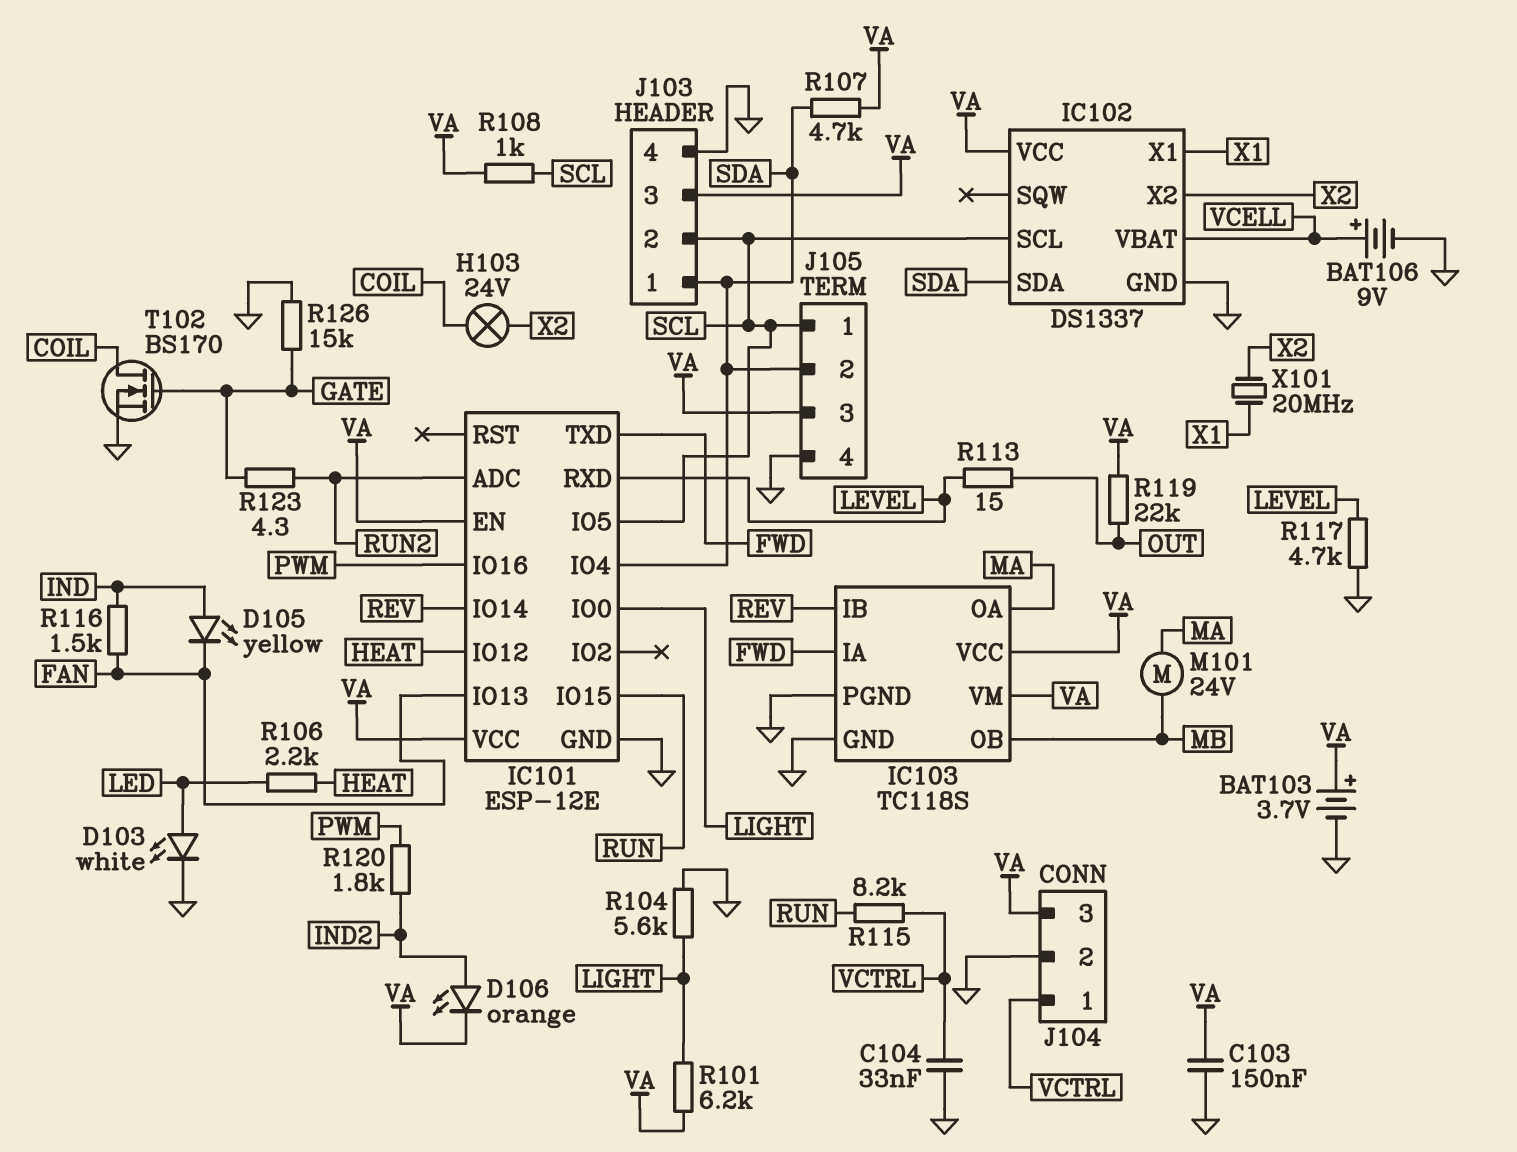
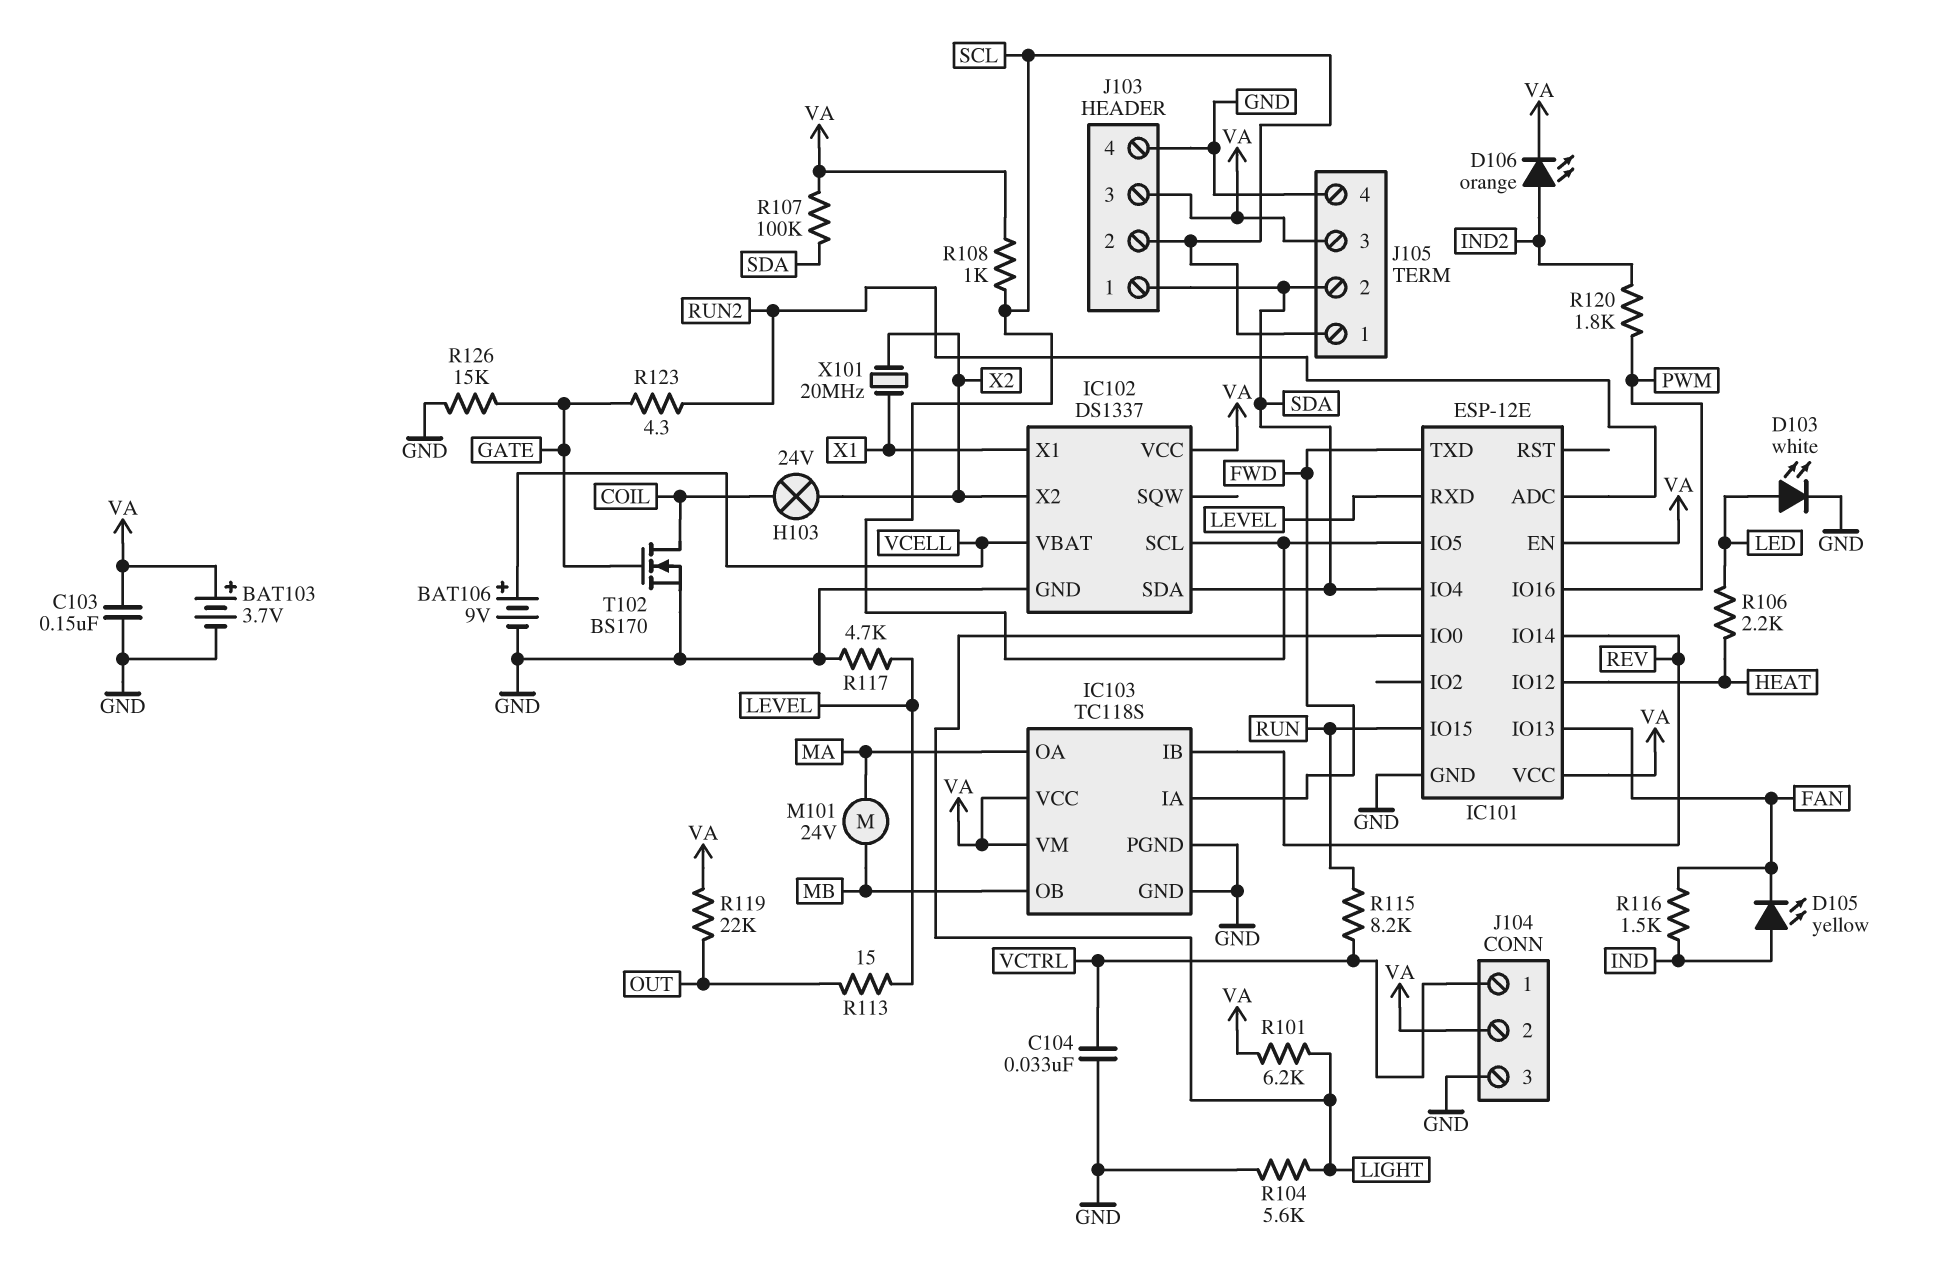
J104 pin 2: GND -> VA
J104 pin 3: VA -> GND
R107: 4.7k (SDA, VA) -> 100k (SDA, VA)

